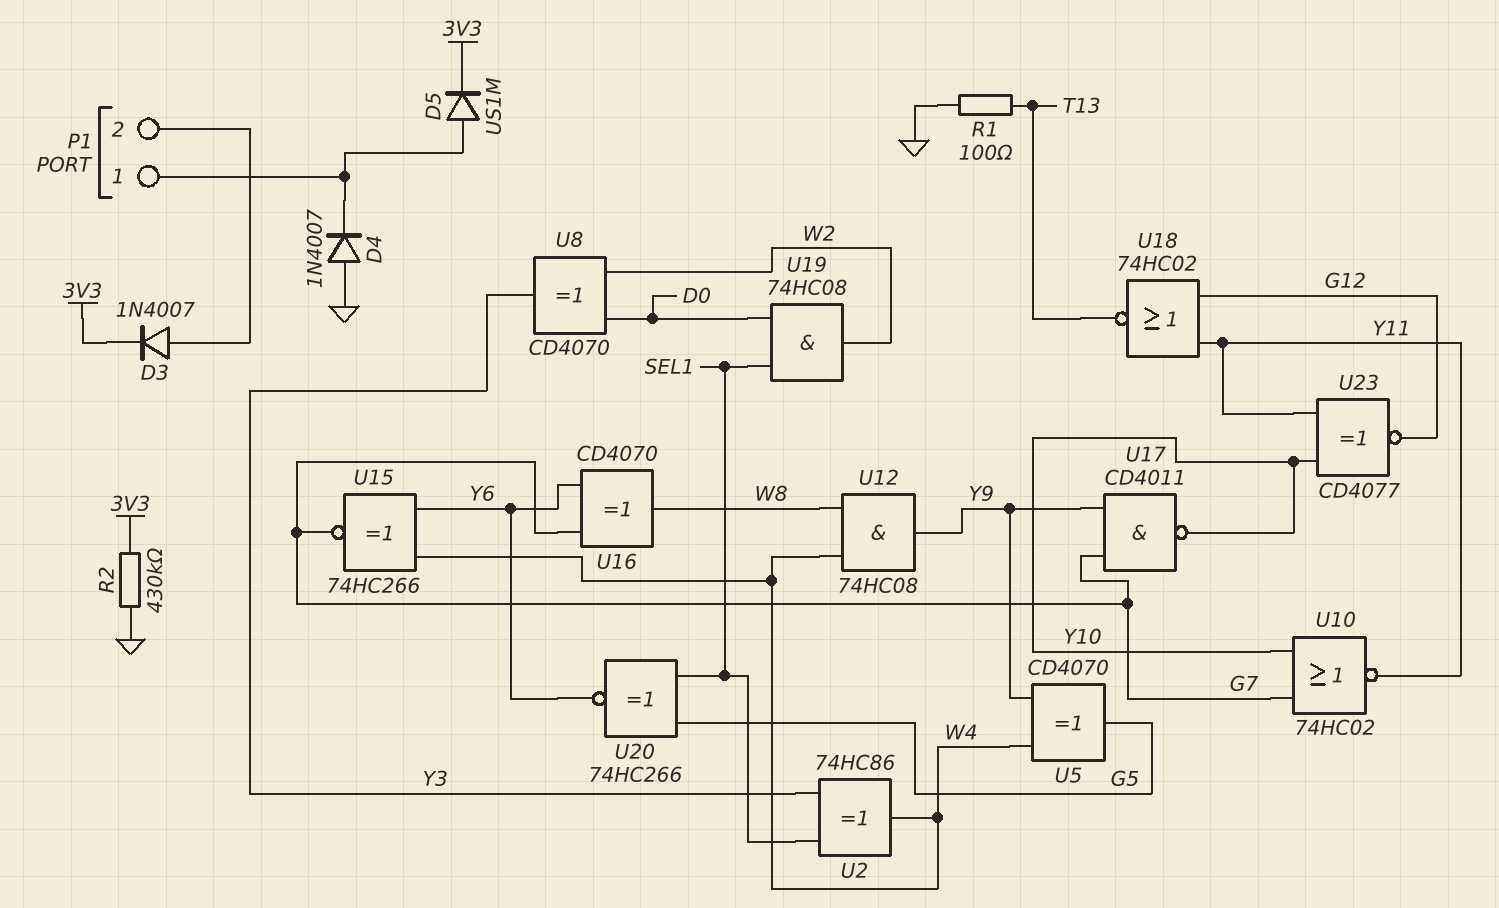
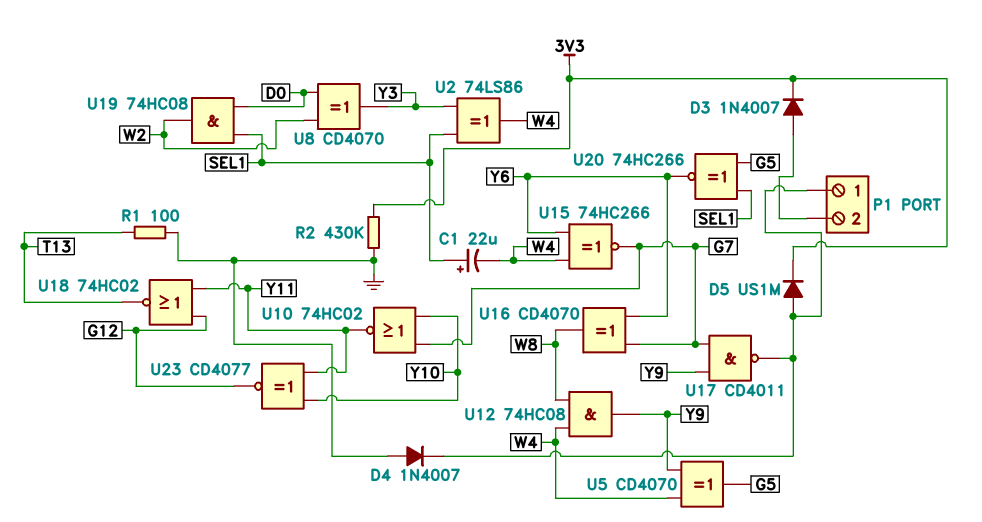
C1: none -> 22uF (plus SEL1, minus W4)
U2: XOR 74HC86 (in SEL1, in Y3, out W4) -> XOR 74LS86 (in SEL1, in Y3, out W4)
U17: NAND CD4011 (in G7, in Y9, out Y10) -> NAND CD4011 (in G7, in Y9, out P1/1)

